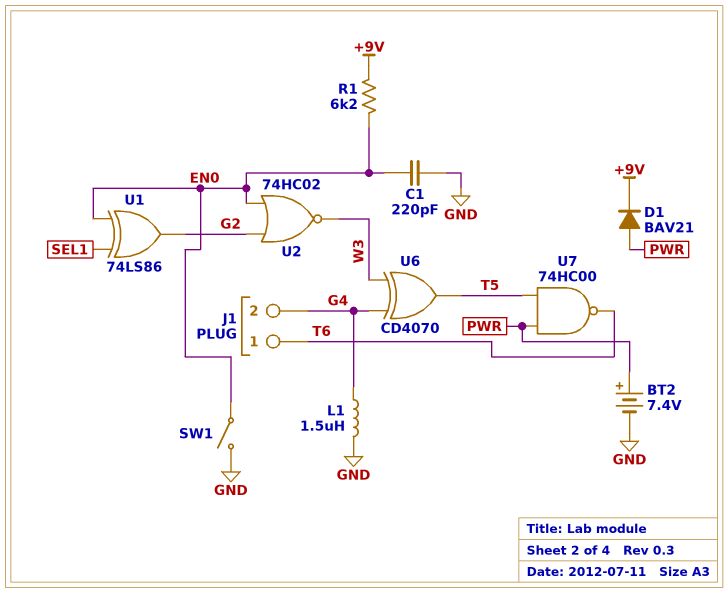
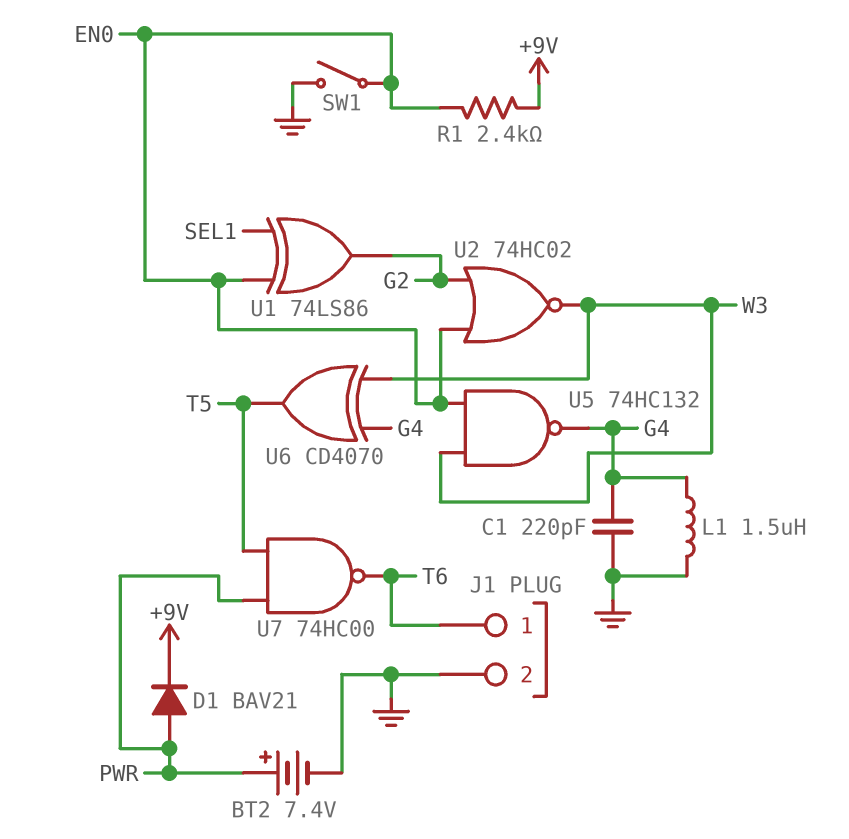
C1: 220pF (EN0, GND) -> 220pF (G4, GND)
J1 pin 2: G4 -> GND
R1: 6.2k (+9V, EN0) -> 2.4k (+9V, EN0)
U5: none -> NAND 74HC132 (in EN0, in W3, out G4)

